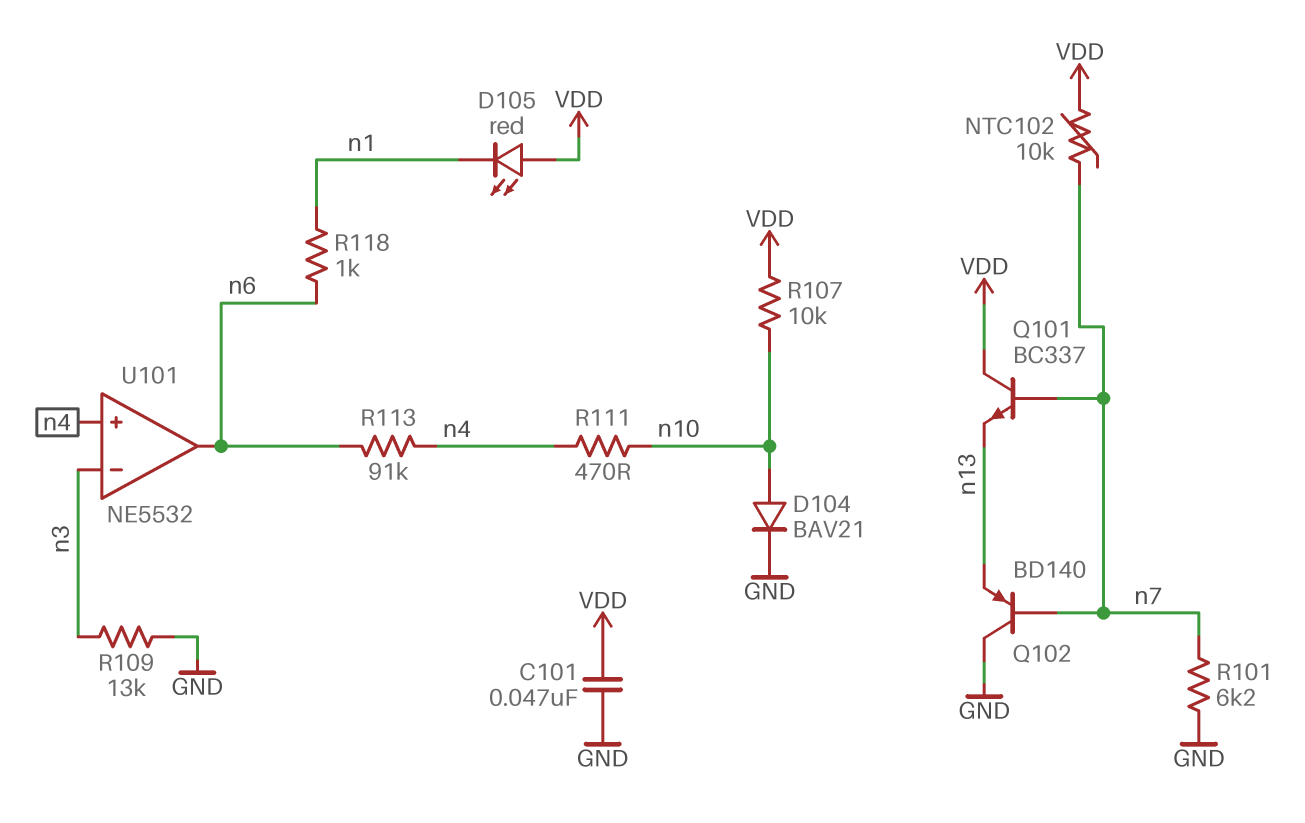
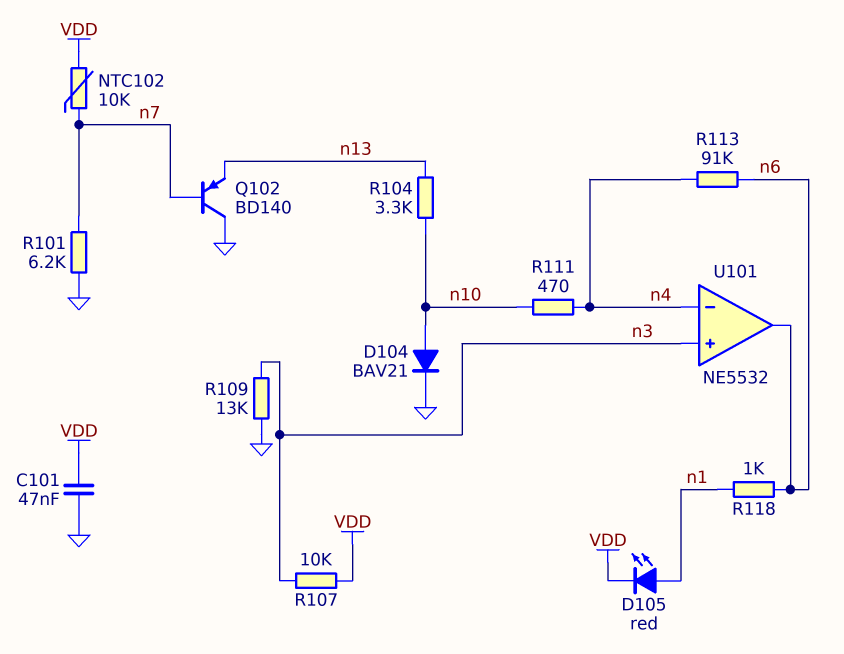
D105: LED red (A VDD, K n1) -> LED red (A n1, K VDD)
Q101: NPN BC337 (B n7, C VDD, E n13) -> none
R104: none -> 3.3k (n10, n13)
R107: 10k (VDD, n10) -> 10k (VDD, n3)
U101 pin in+: n4 -> n3
U101 pin in-: n3 -> n4

